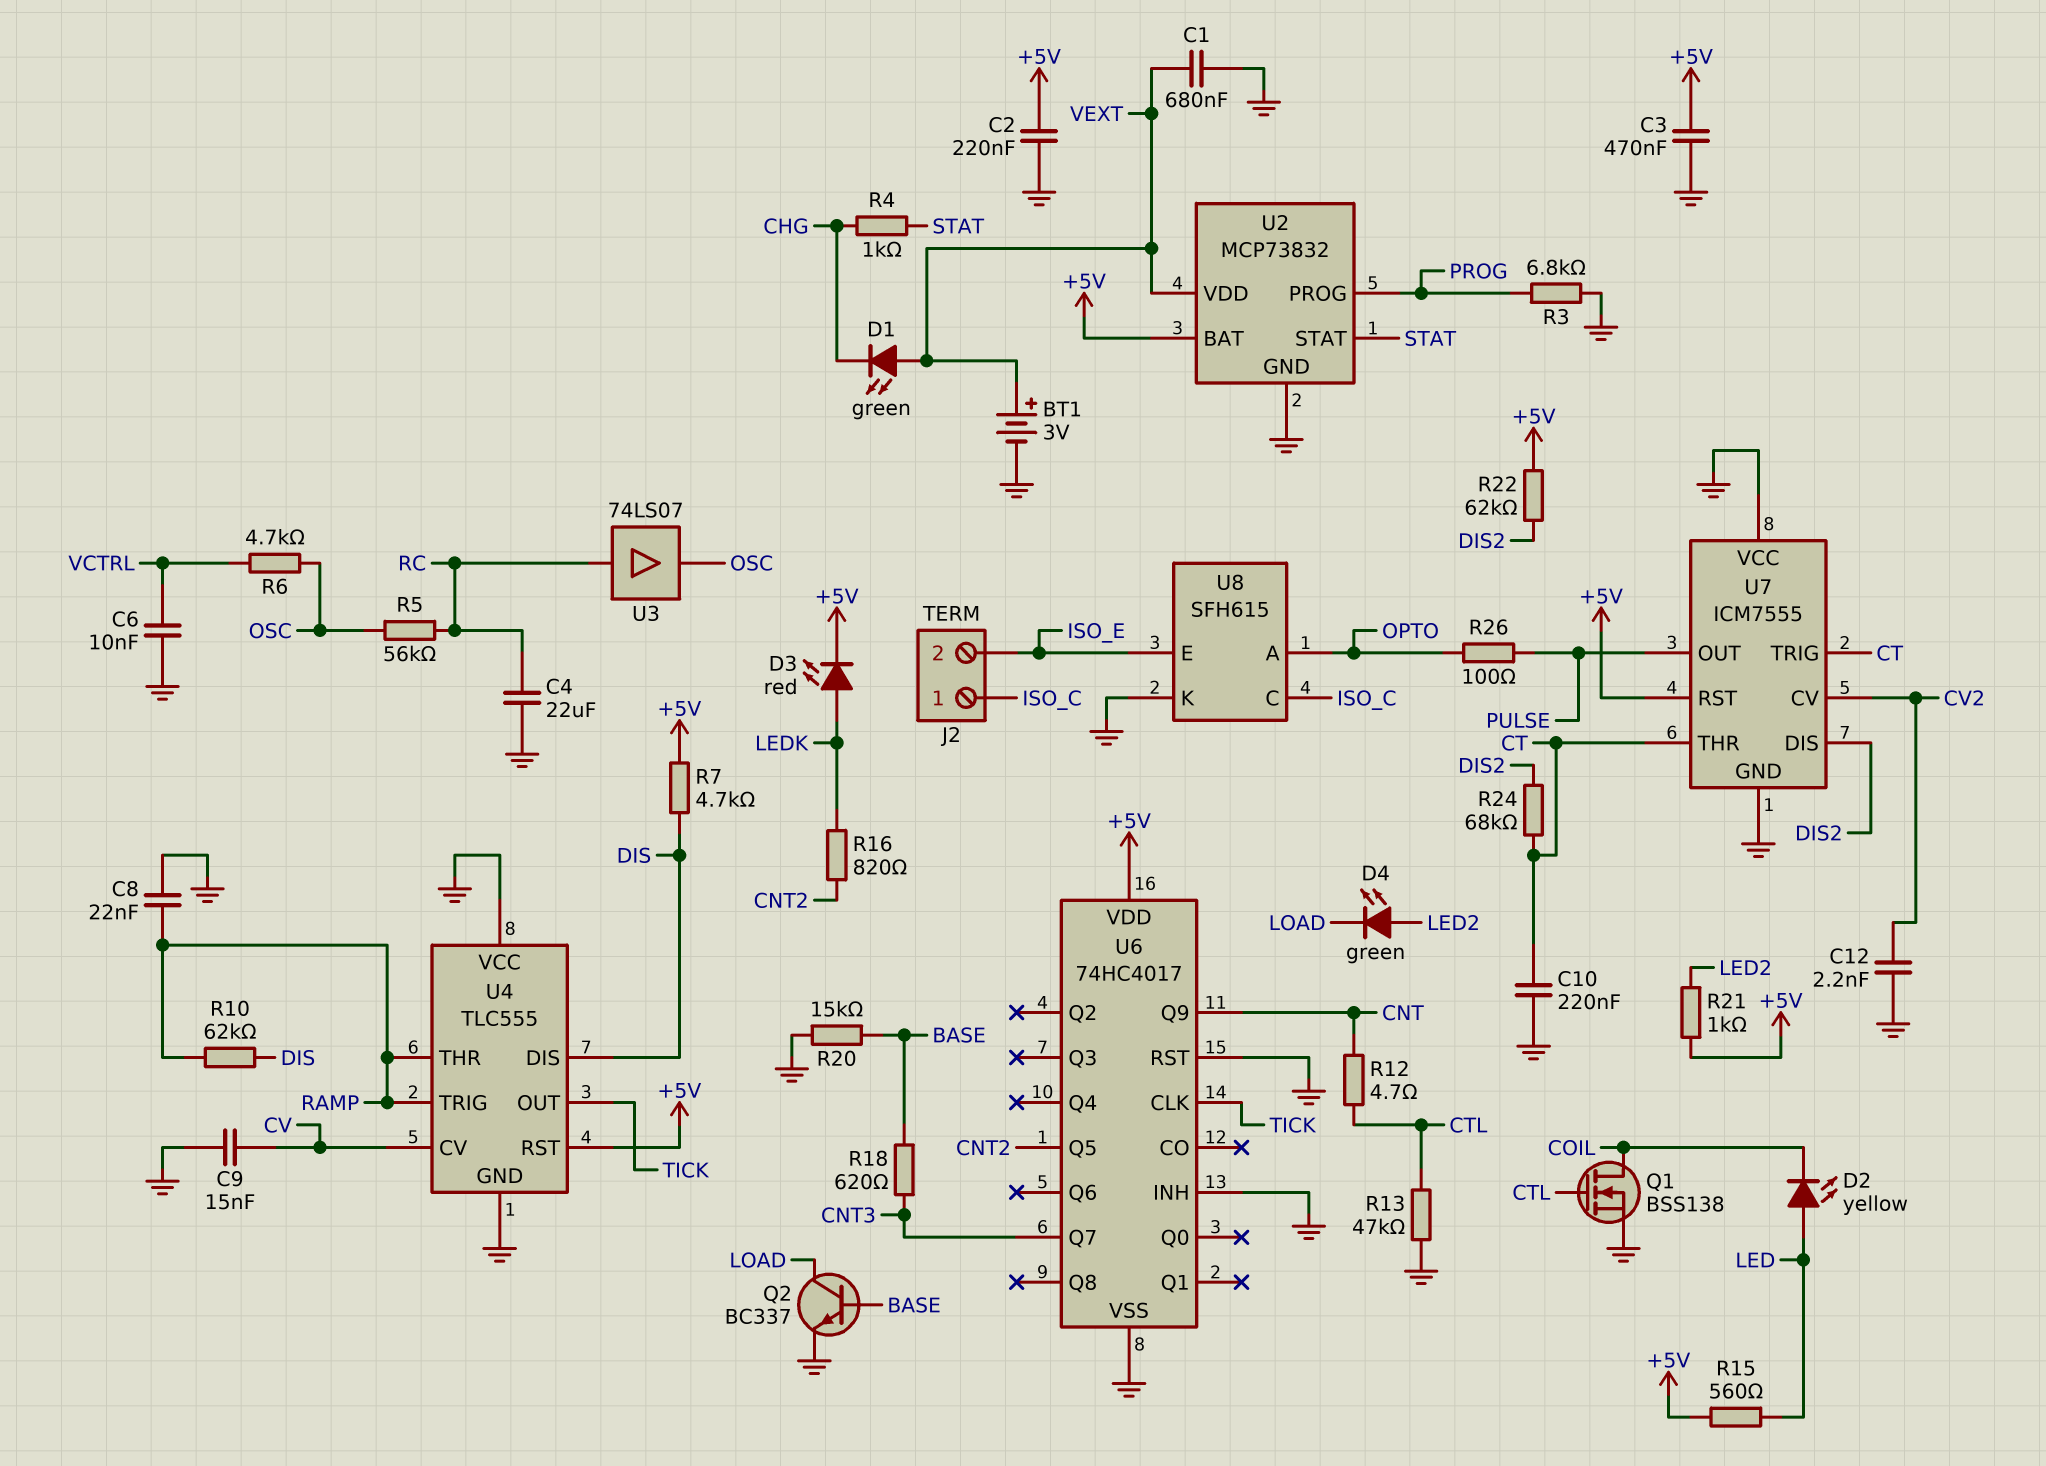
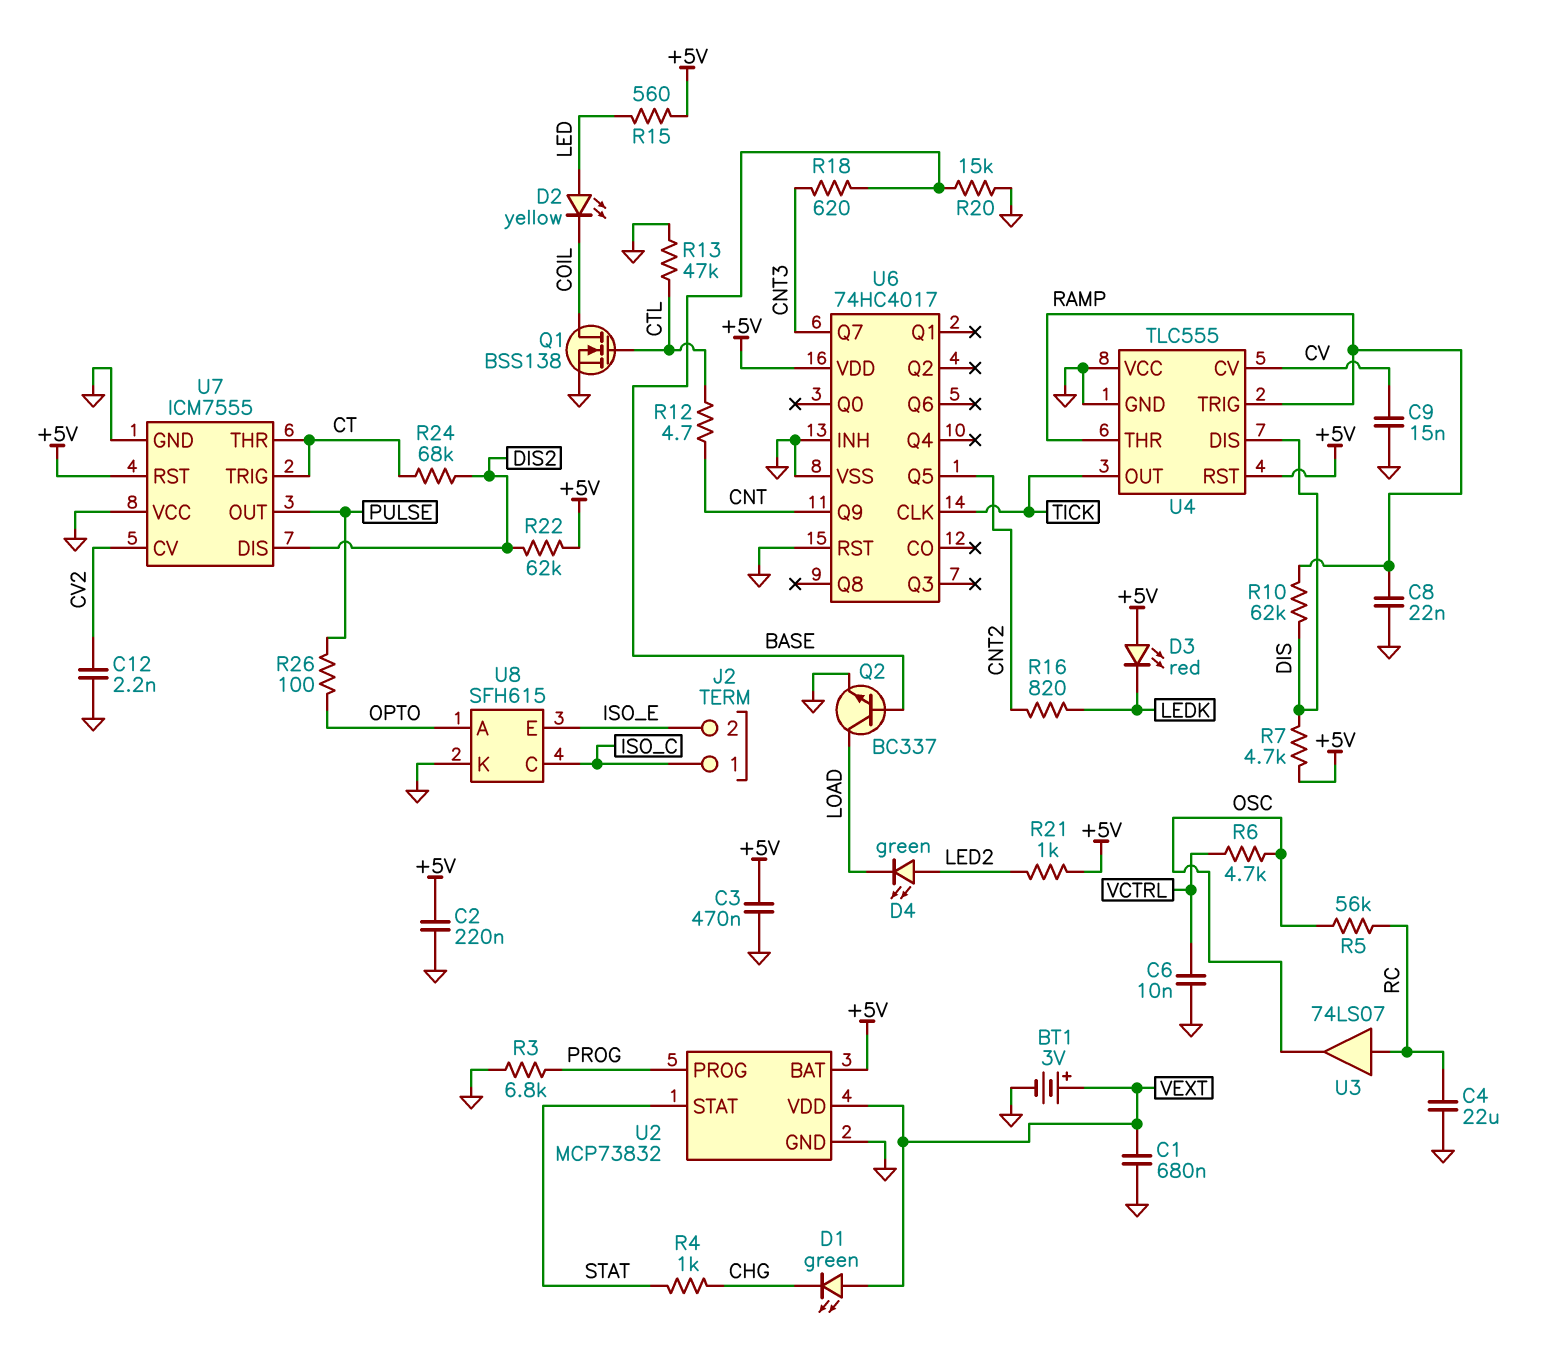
C10: 220nF (CT, GND) -> none
D3: LED red (A LEDK, K +5V) -> LED red (A +5V, K LEDK)

